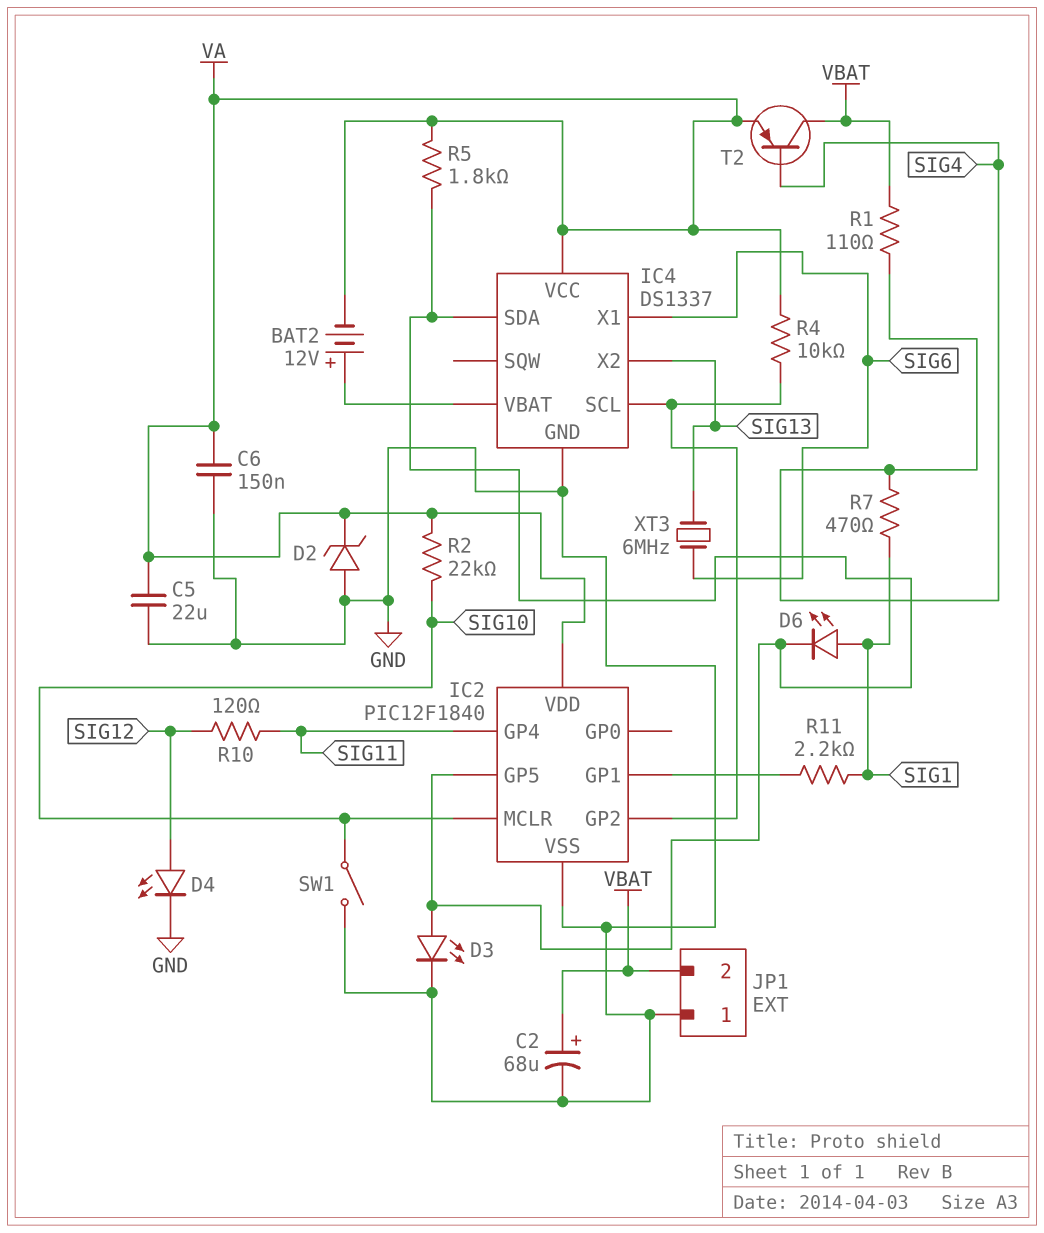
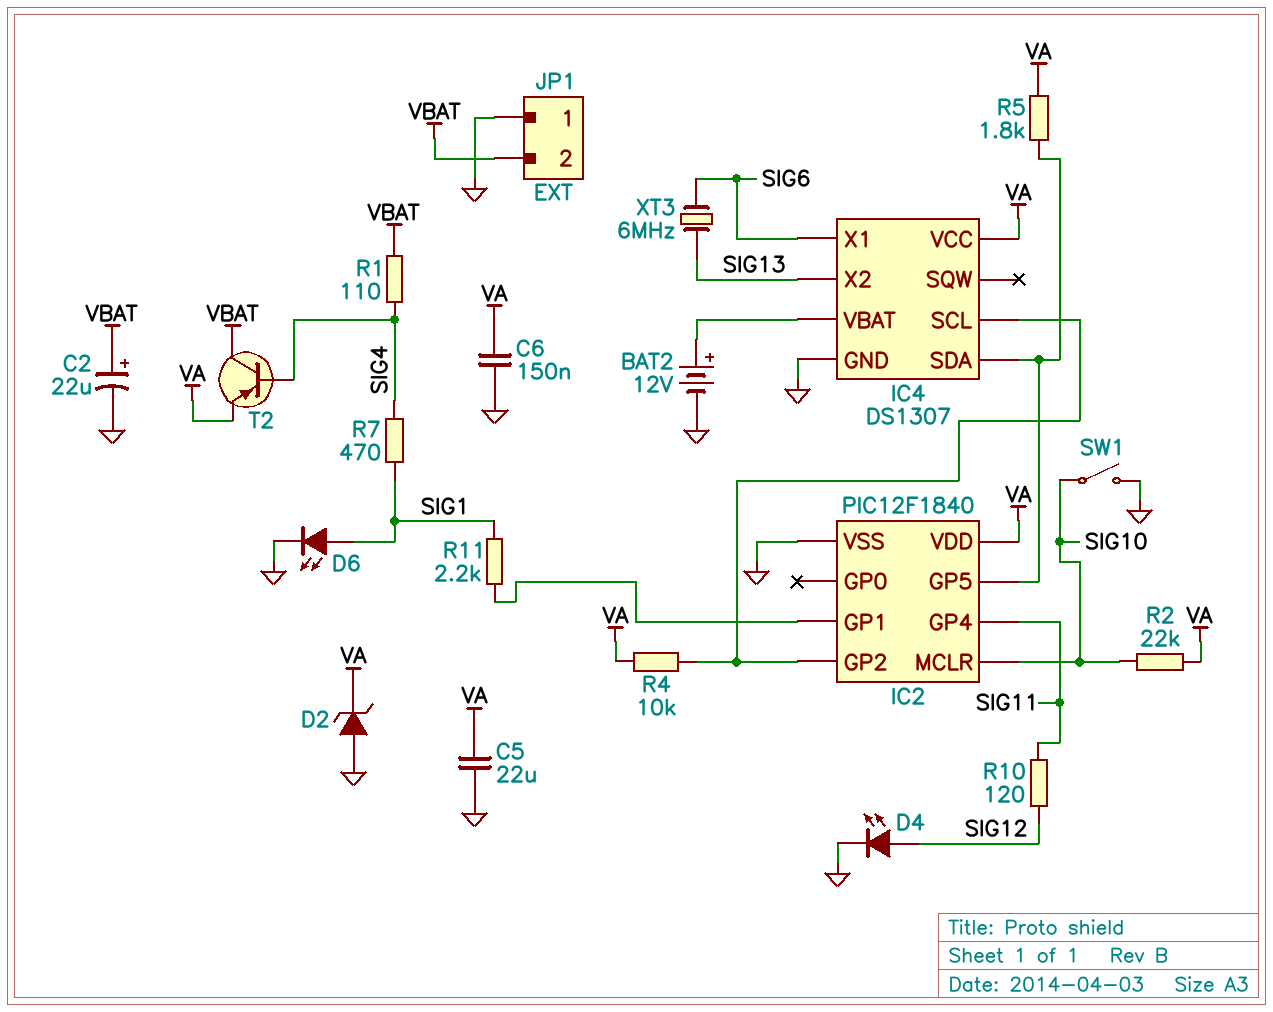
BAT2: 12V (plus IC4/VBAT, minus VA) -> 12V (plus IC4/VBAT, minus GND)
C2: 68uF (plus VBAT, minus GND) -> 22uF (plus VBAT, minus GND)
D3: LED (A IC2/GP5, K GND) -> none
D6: LED (A SIG1, K IC2/GP5) -> LED (A SIG1, K GND)
IC4: DS1337 -> DS1307

